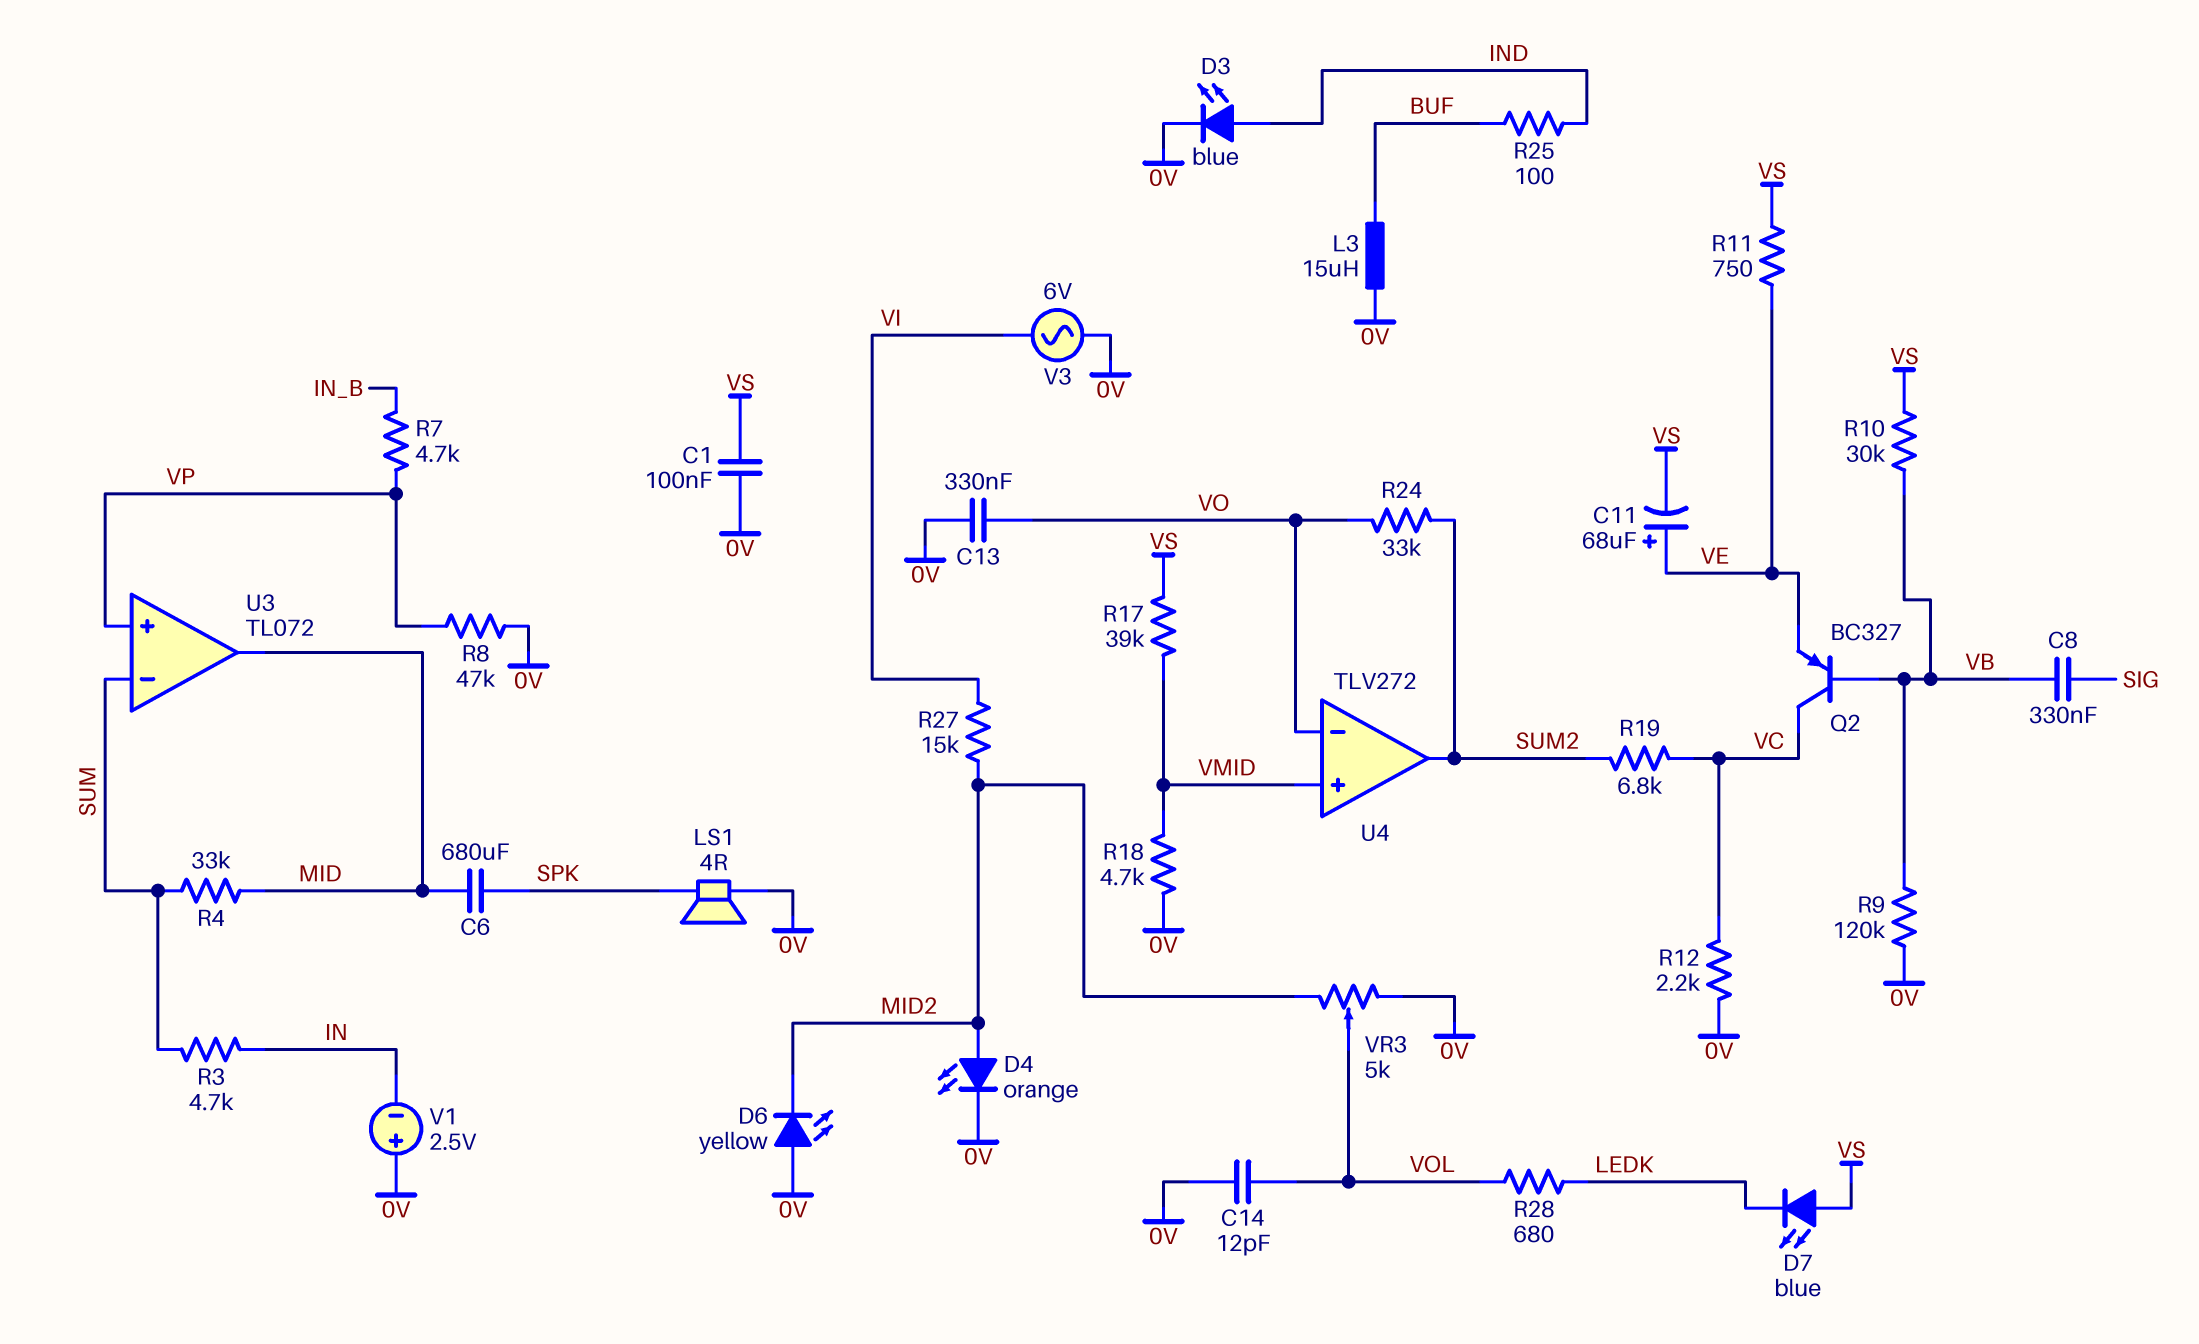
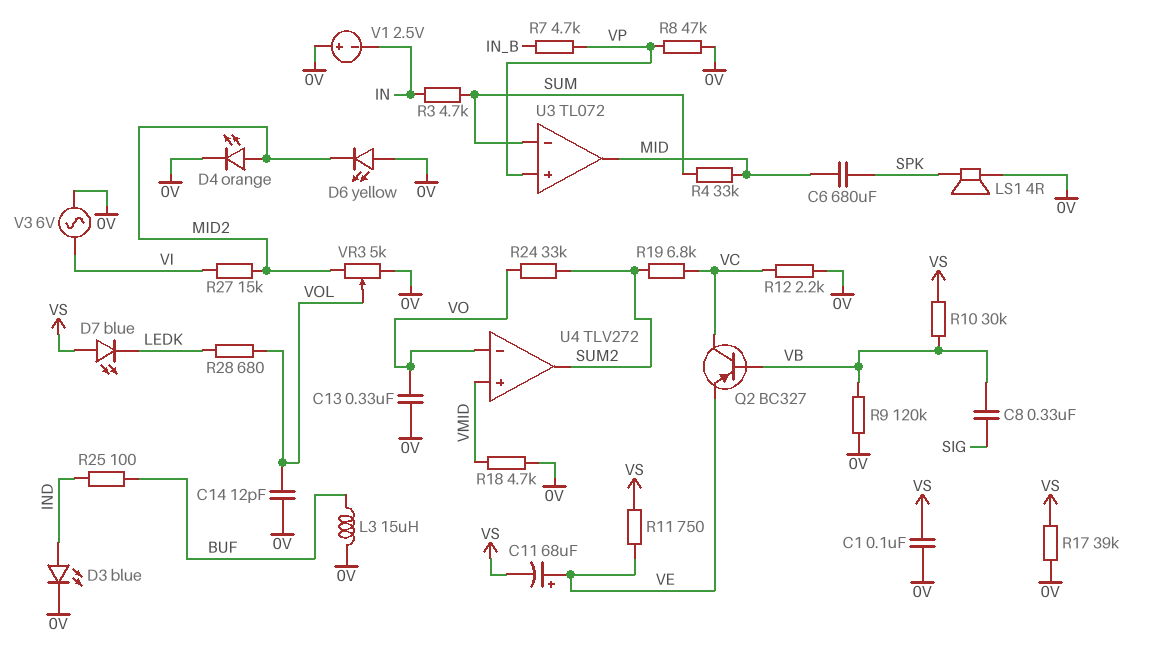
R17: 39k (VMID, VS) -> 39k (0V, VS)

